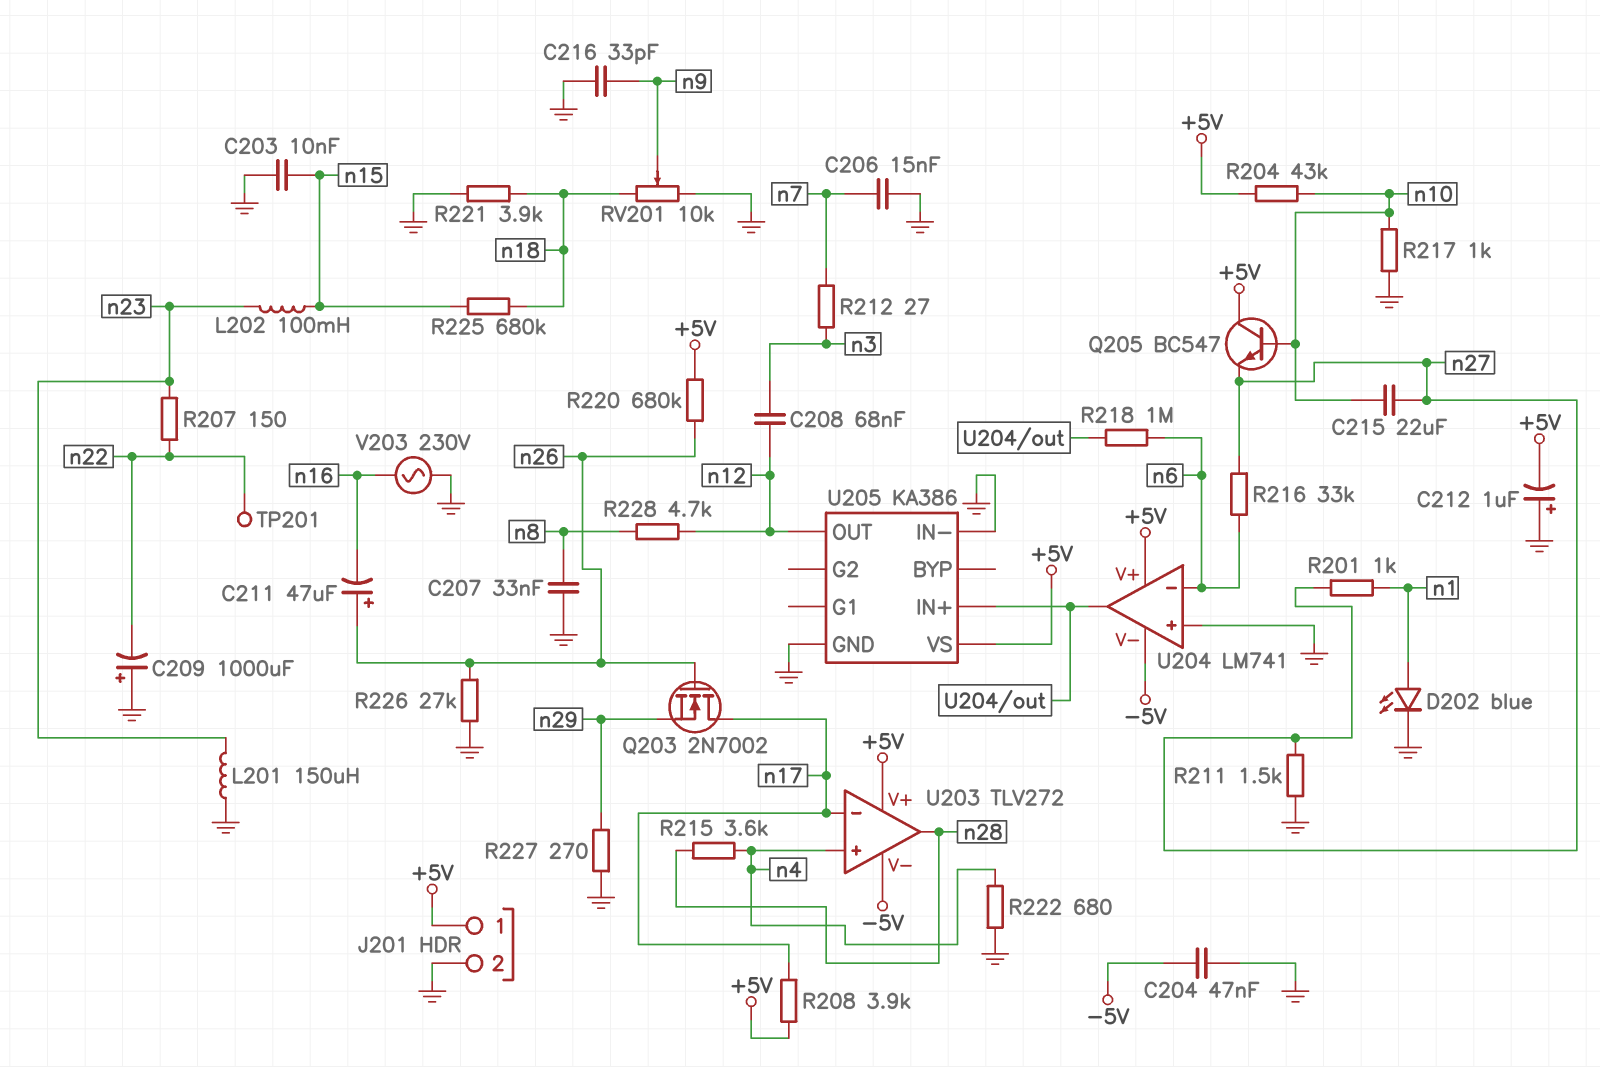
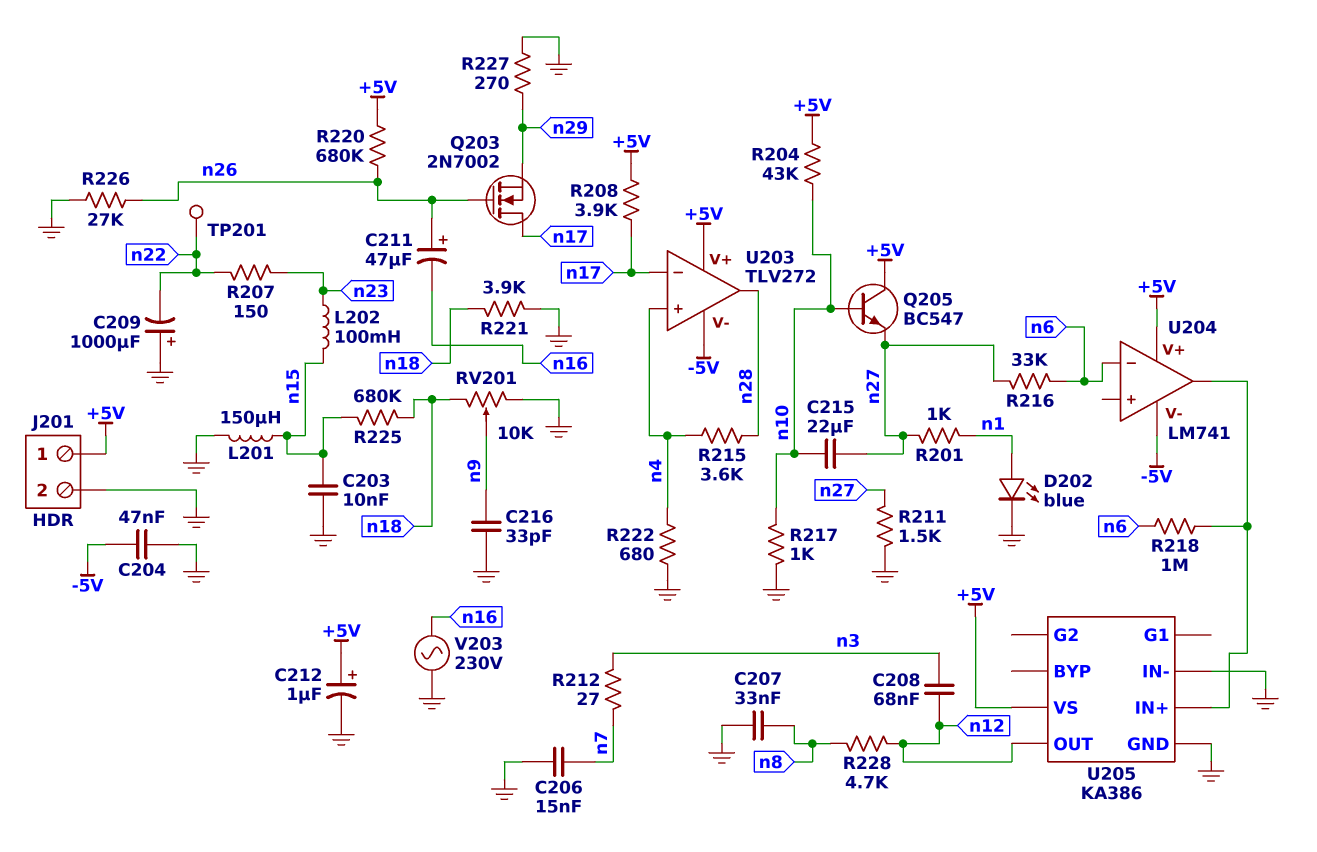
C212: 1uF (plus GND, minus +5V) -> 1uF (plus +5V, minus GND)
L201: 150uH (GND, n23) -> 150uH (GND, n15)
U204 pin in+: GND -> none

